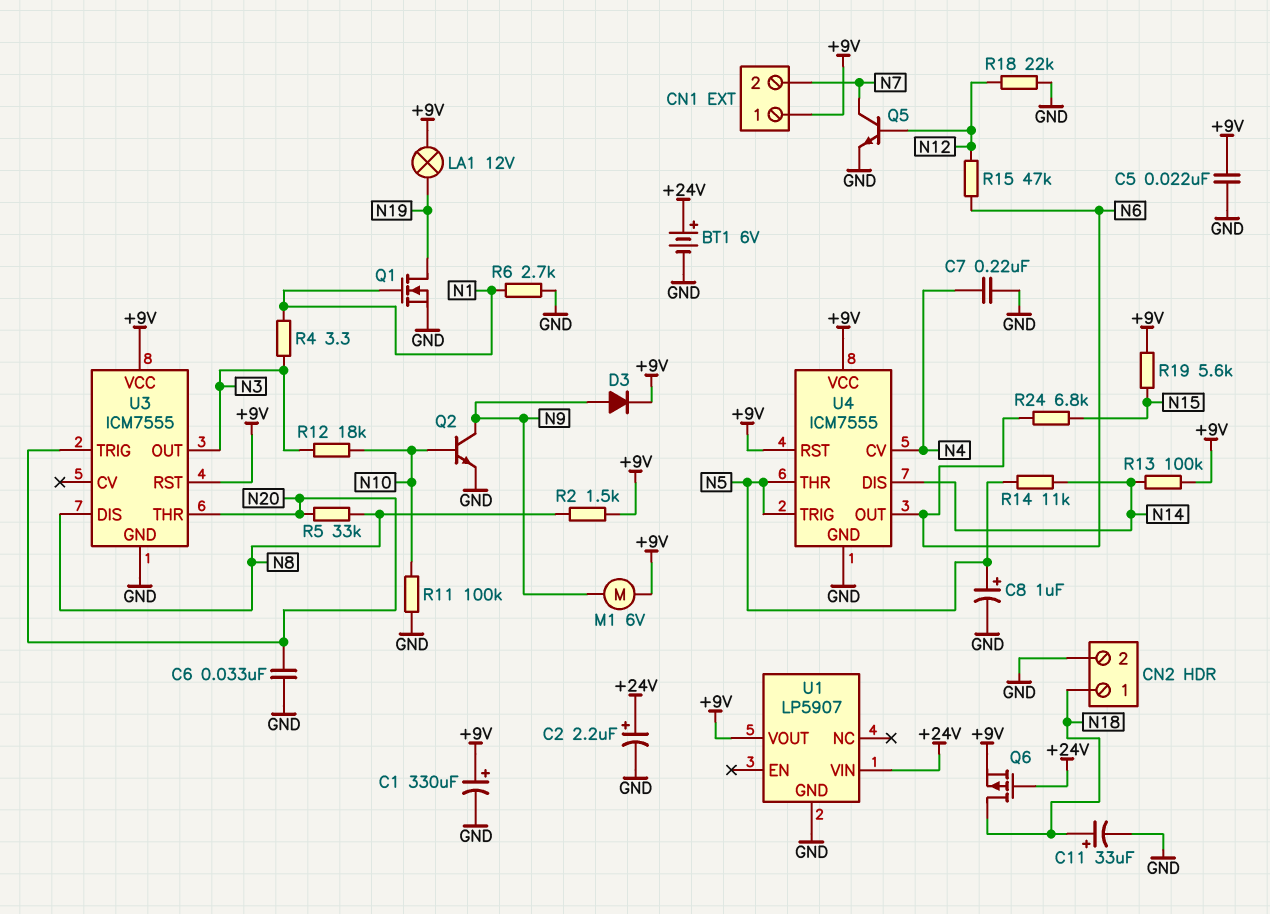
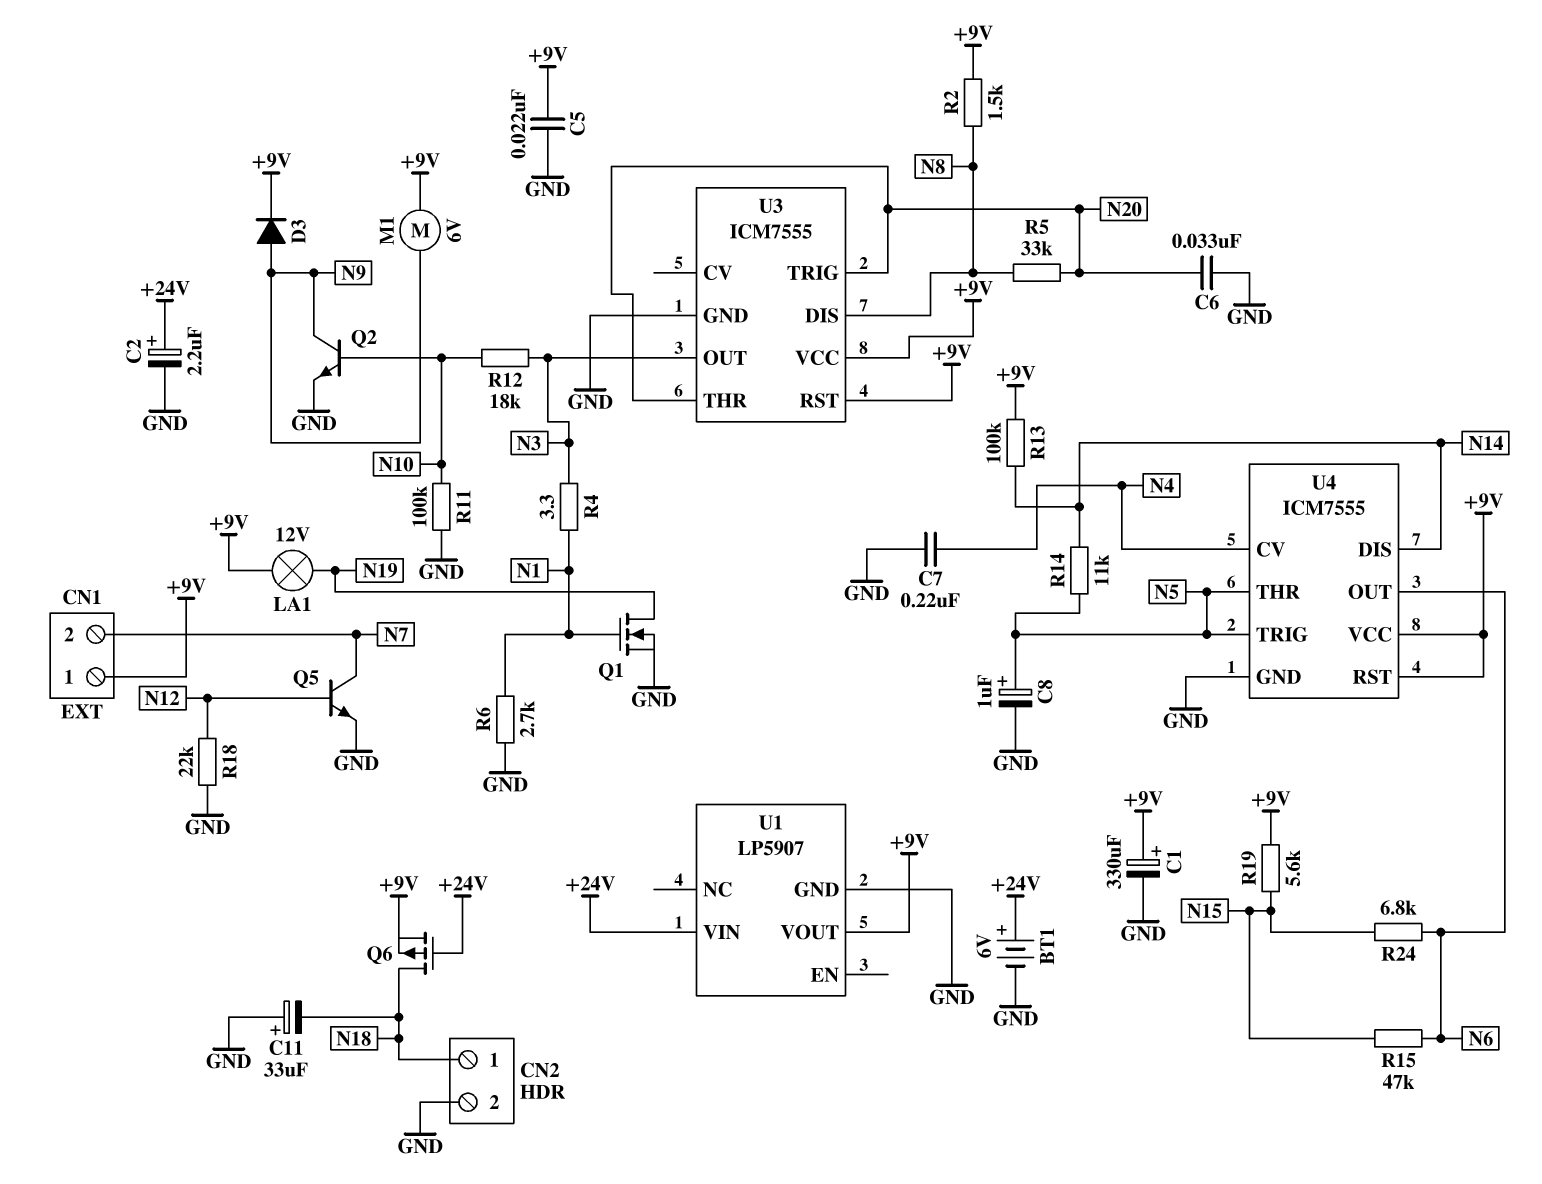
C11: 33uF (plus N18, minus GND) -> 33uF (plus GND, minus N18)
R15: 47k (N6, N12) -> 47k (N6, N15)

